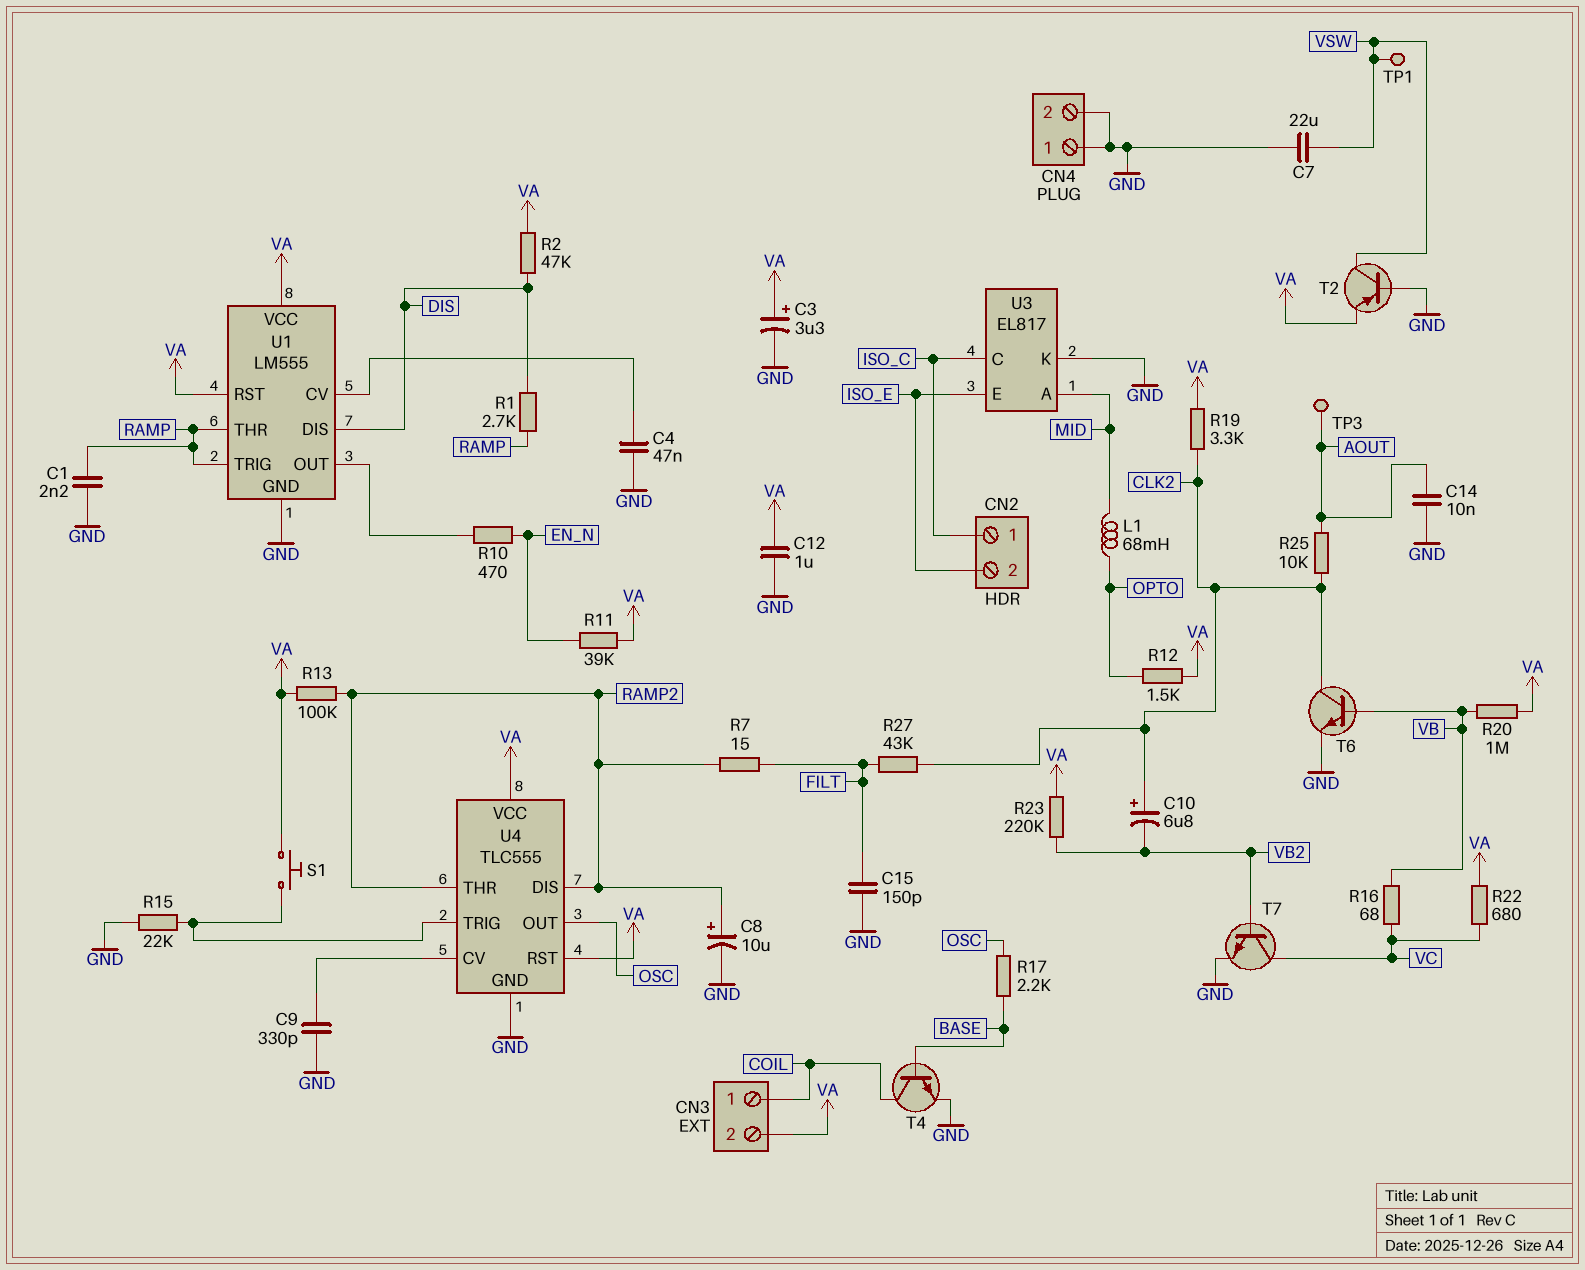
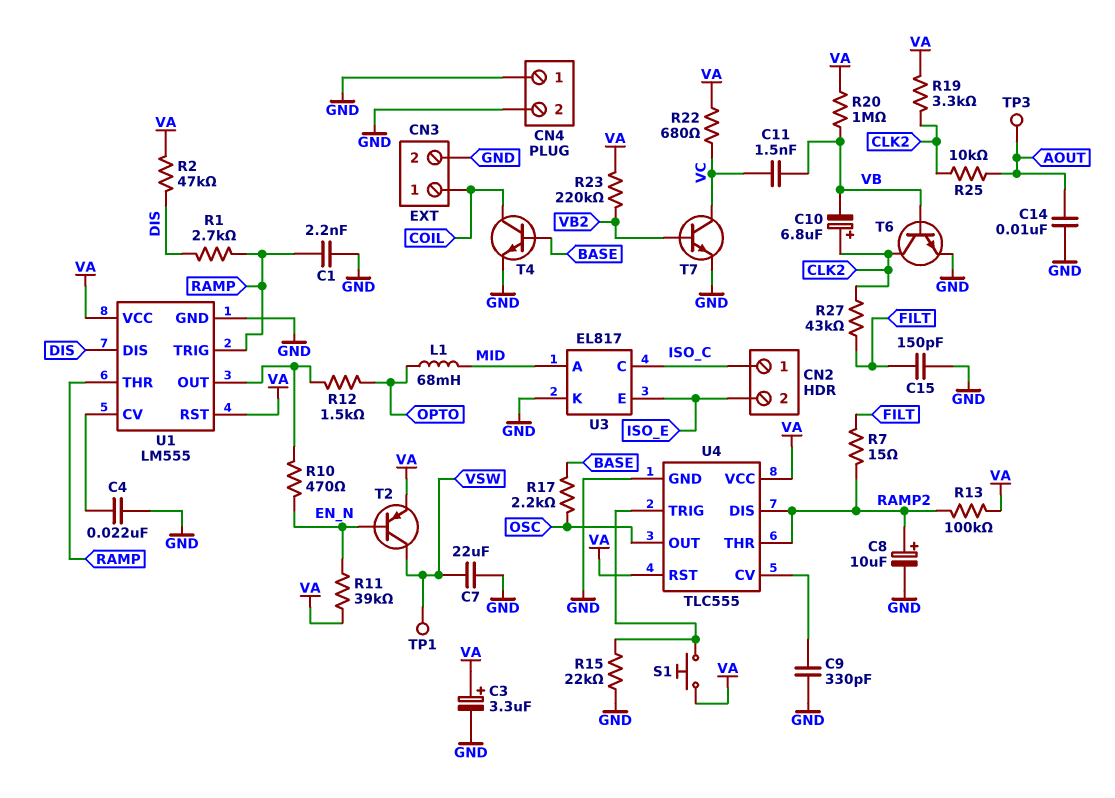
C4: 47nF (GND, U1/CV) -> 22nF (GND, U1/CV)
C10: 6.8uF (plus CLK2, minus VB2) -> 6.8uF (plus CLK2, minus VB)
C11: none -> 1.5nF (VB, VC)
C12: 1uF (GND, VA) -> none
CN3 pin 2: VA -> GND
R12: 1.5k (OPTO, VA) -> 1.5k (OPTO, U1/OUT)
R16: 68 (VB, VC) -> none
T2: PNP (B GND, C VSW, E VA) -> PNP (B EN_N, C VSW, E VA)

